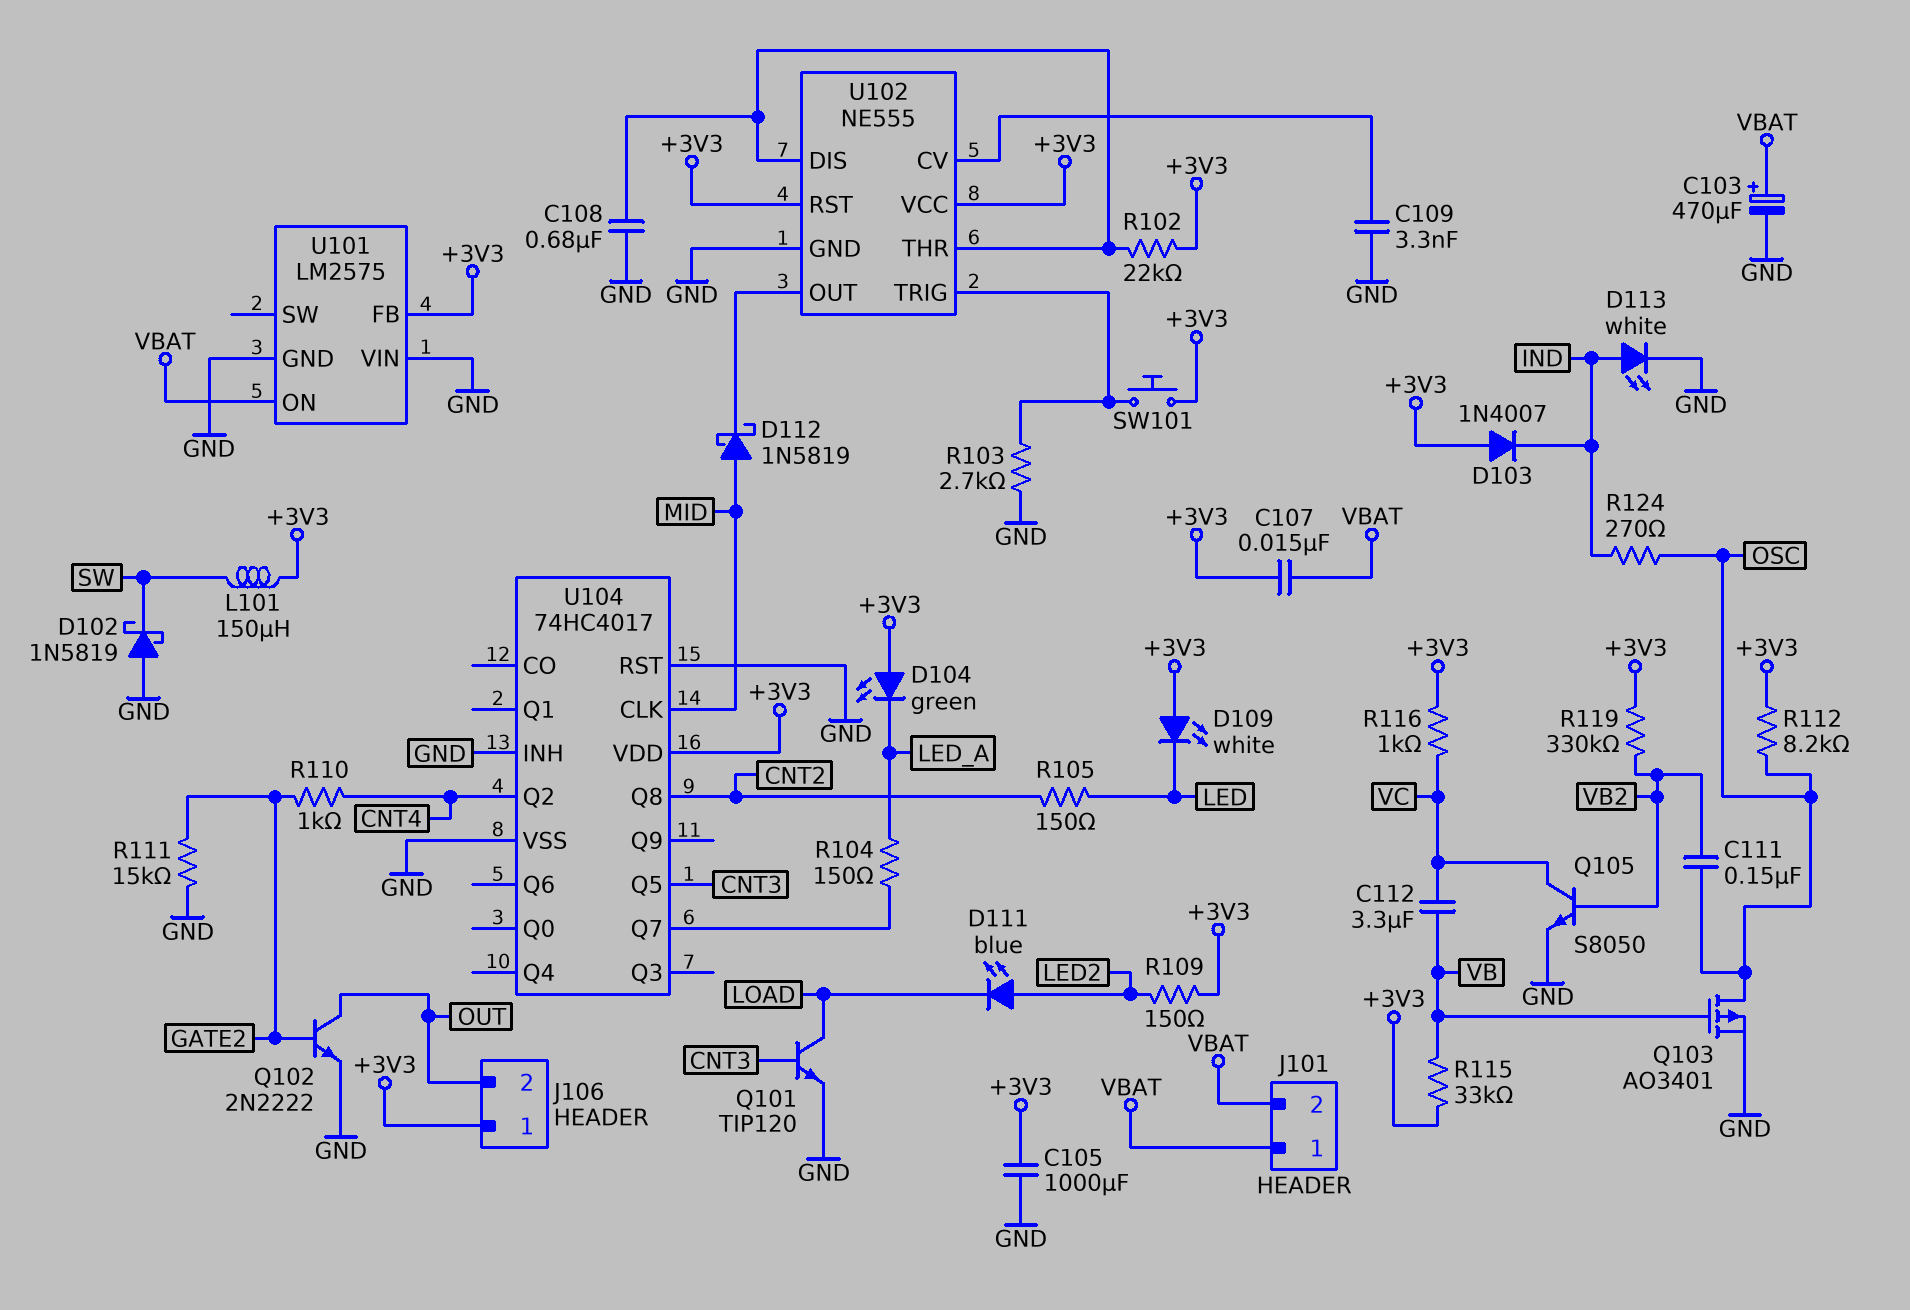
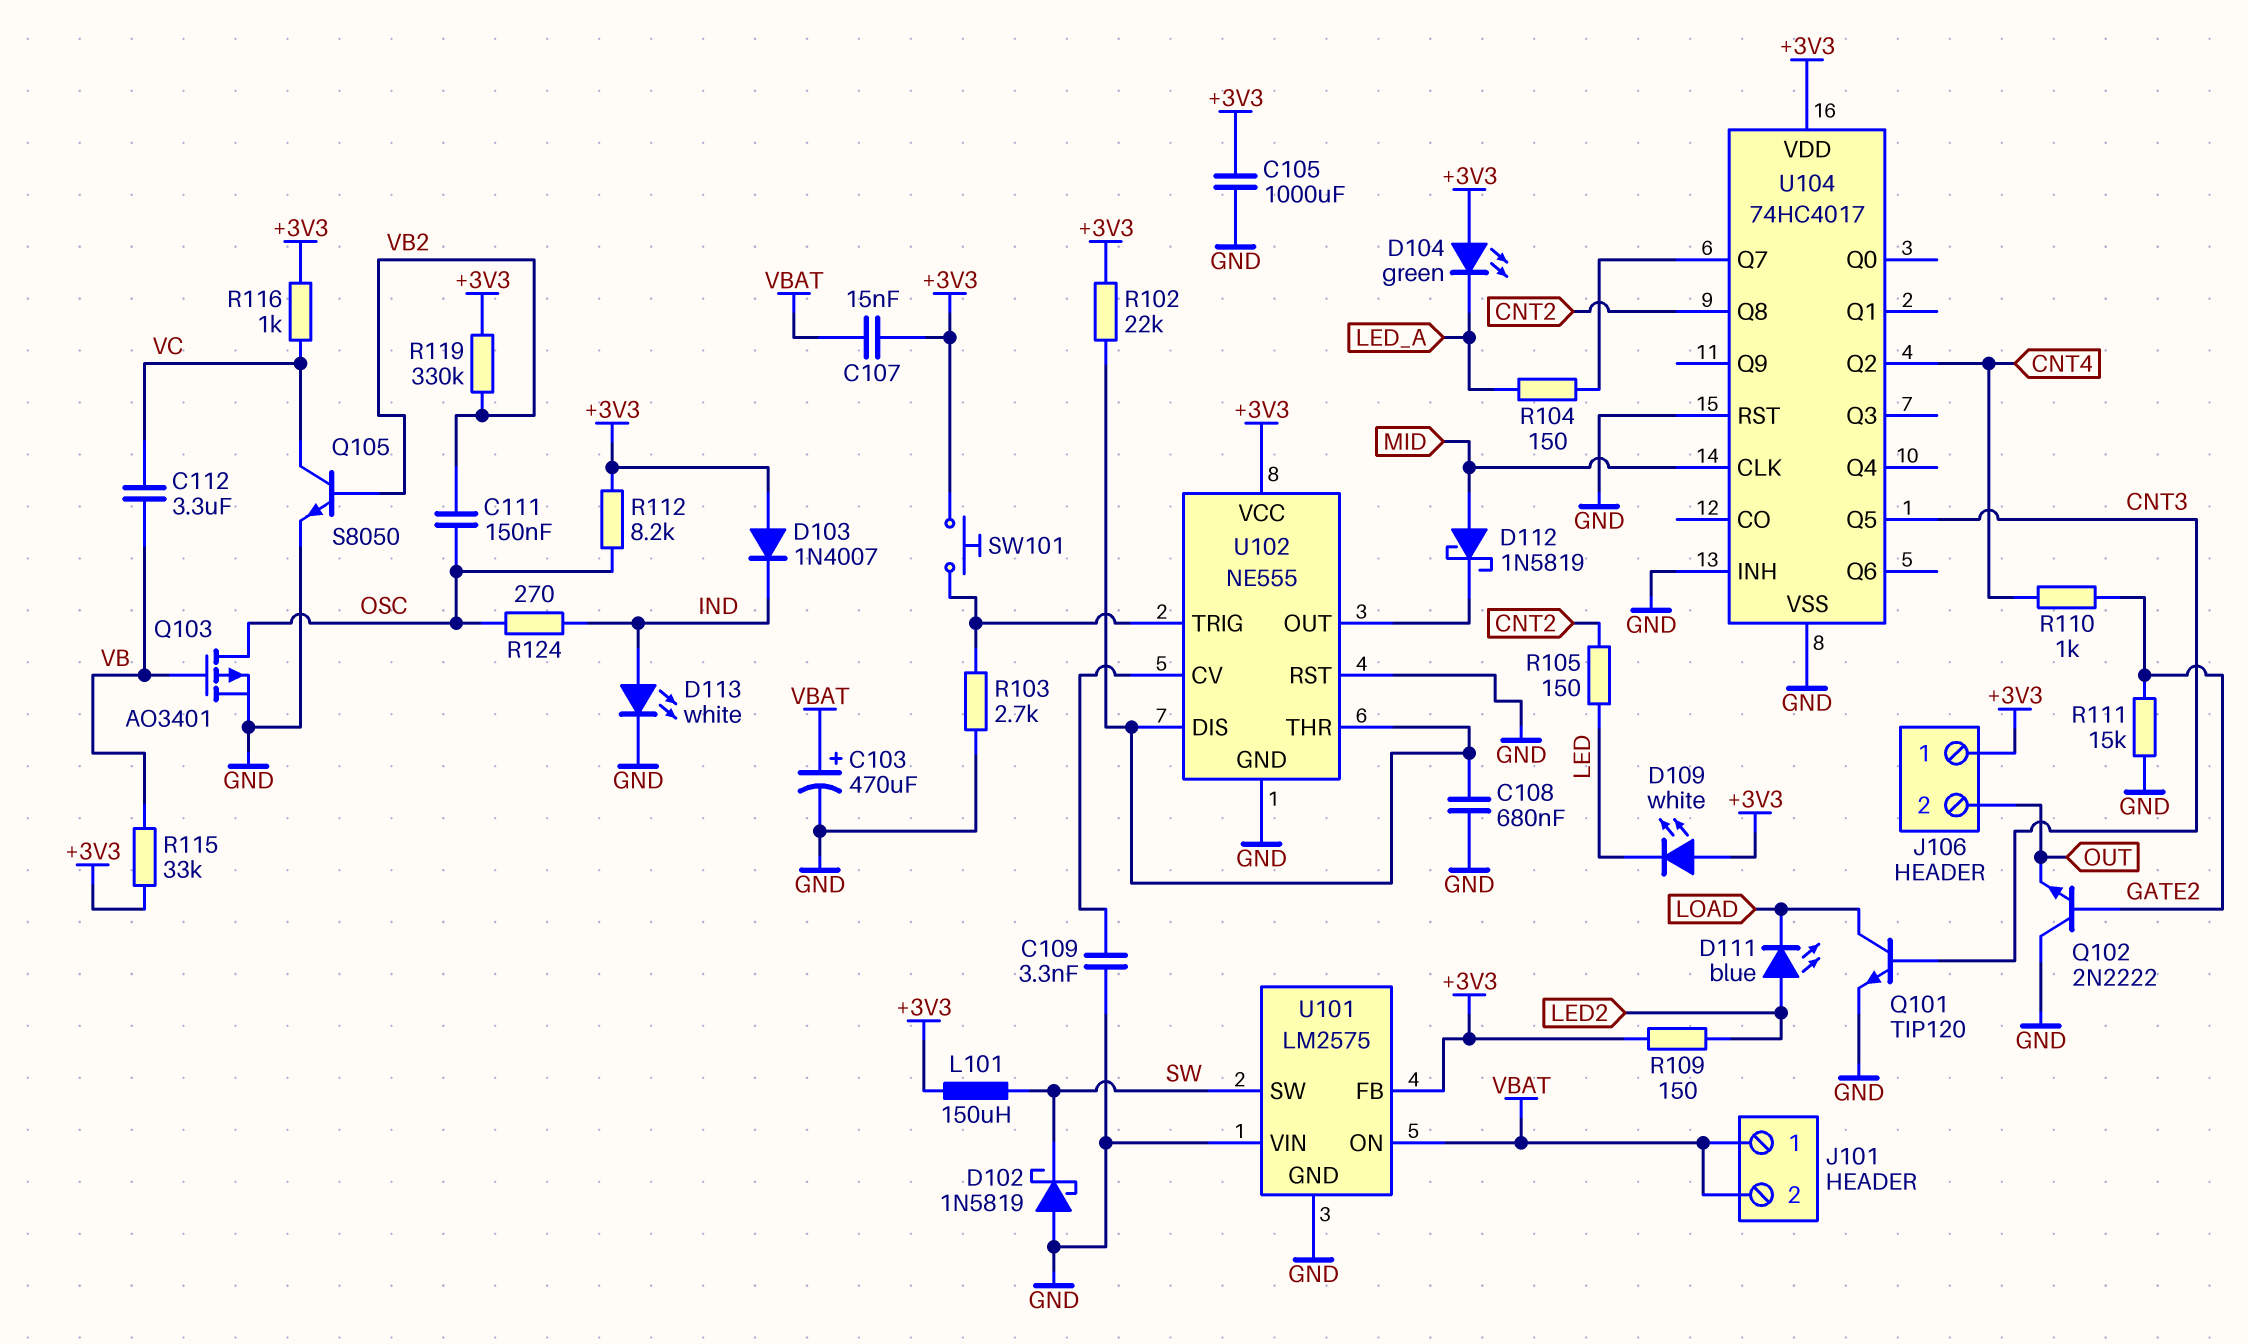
Q102: NPN 2N2222 (B GATE2, C OUT, E GND) -> NPN 2N2222 (B GATE2, C GND, E OUT)
U101 pin SW: none -> SW
U102 pin RST: +3V3 -> GND

